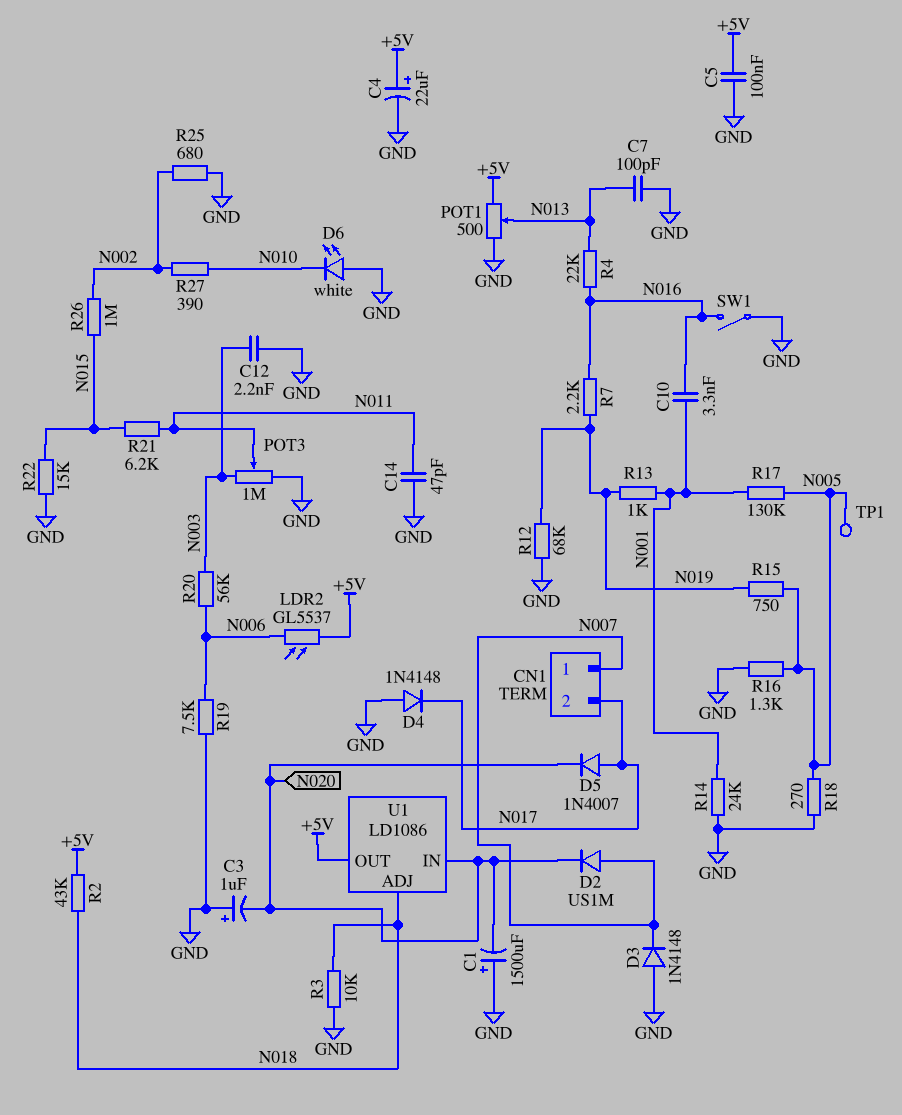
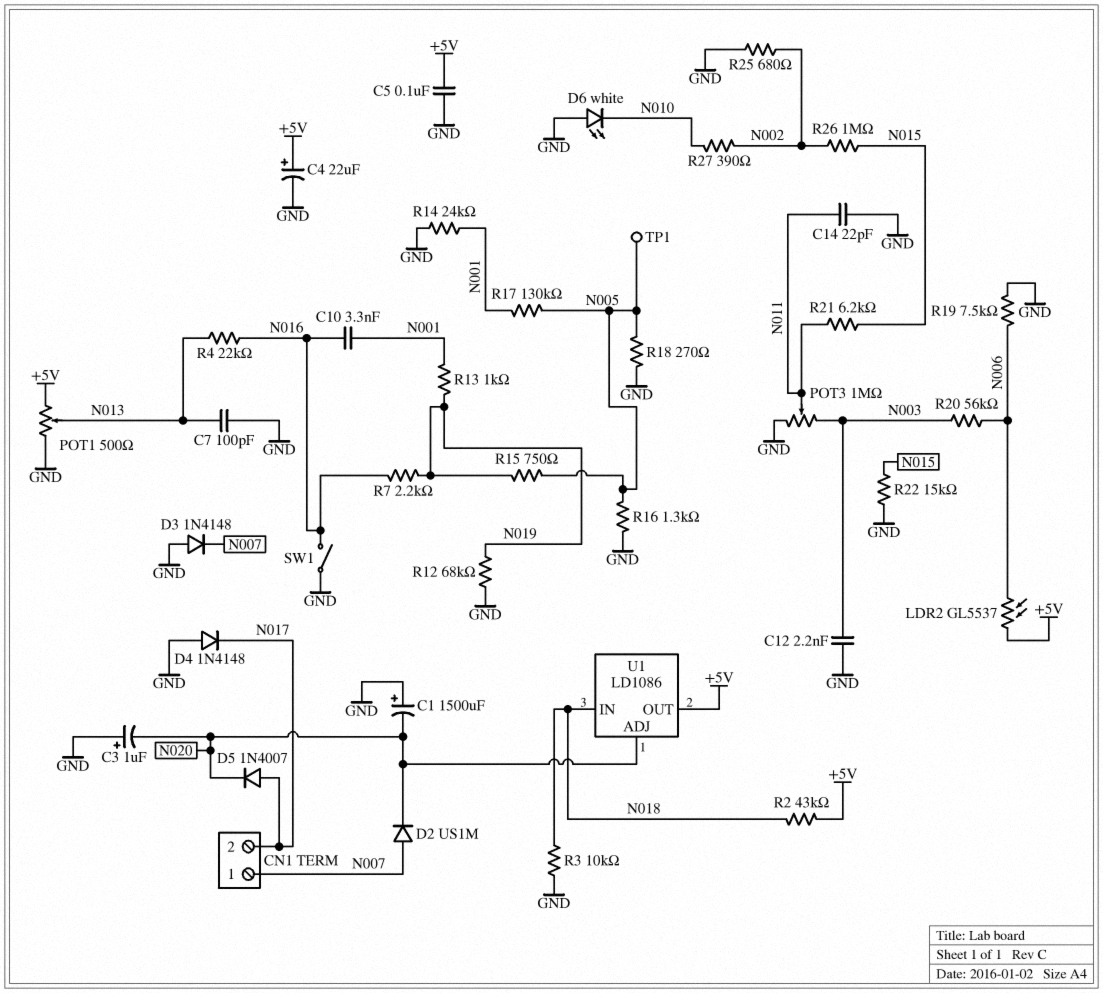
C14: 47pF (GND, N011) -> 22pF (GND, N011)
U1 pin ADJ: N018 -> N020
U1 pin IN: N020 -> N018

